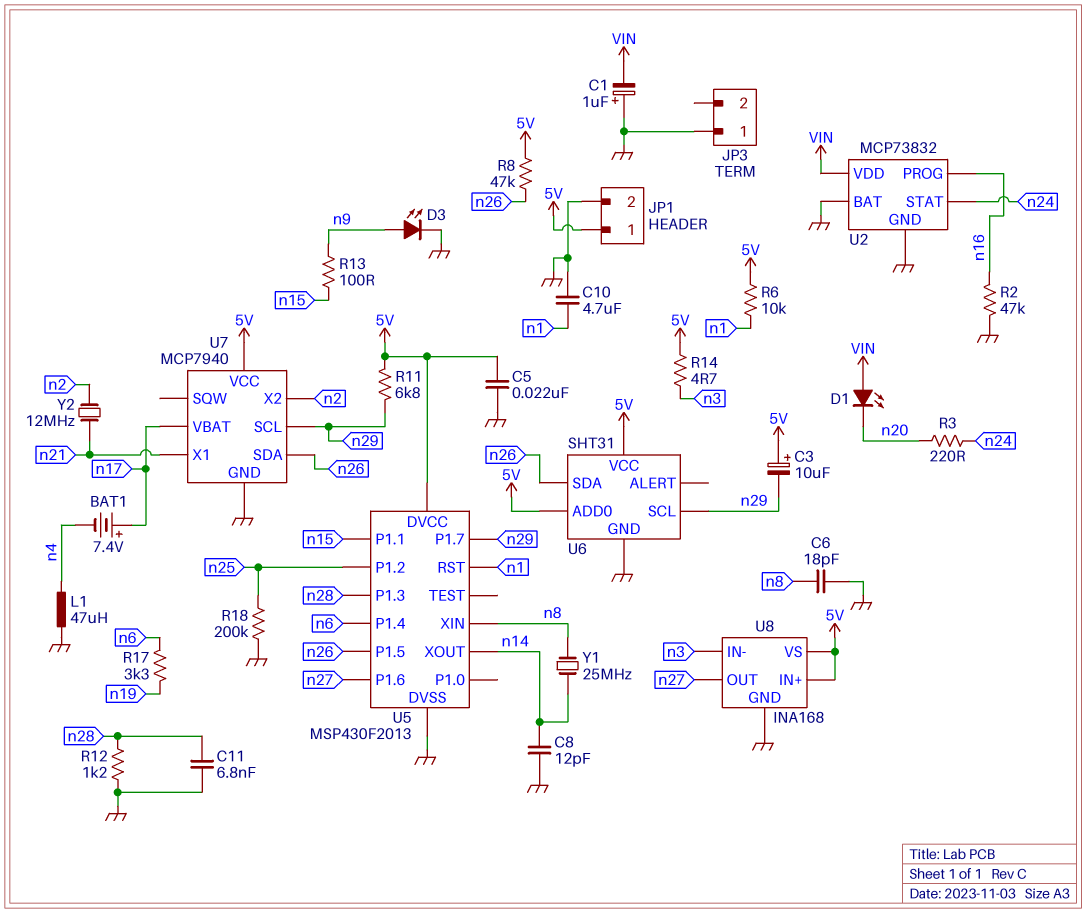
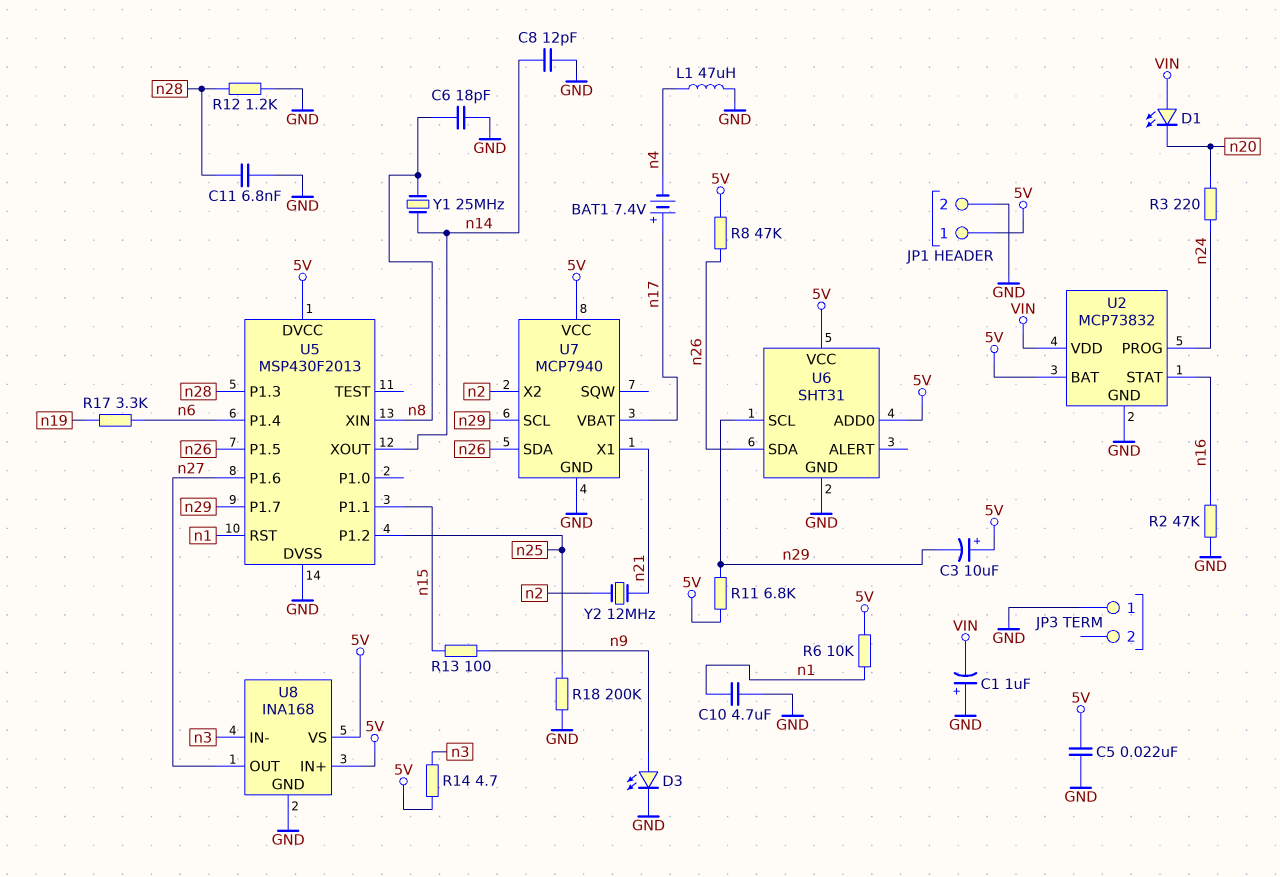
U2 pin BAT: GND -> 5V
U2 pin PROG: n16 -> n24
U2 pin STAT: n24 -> n16

